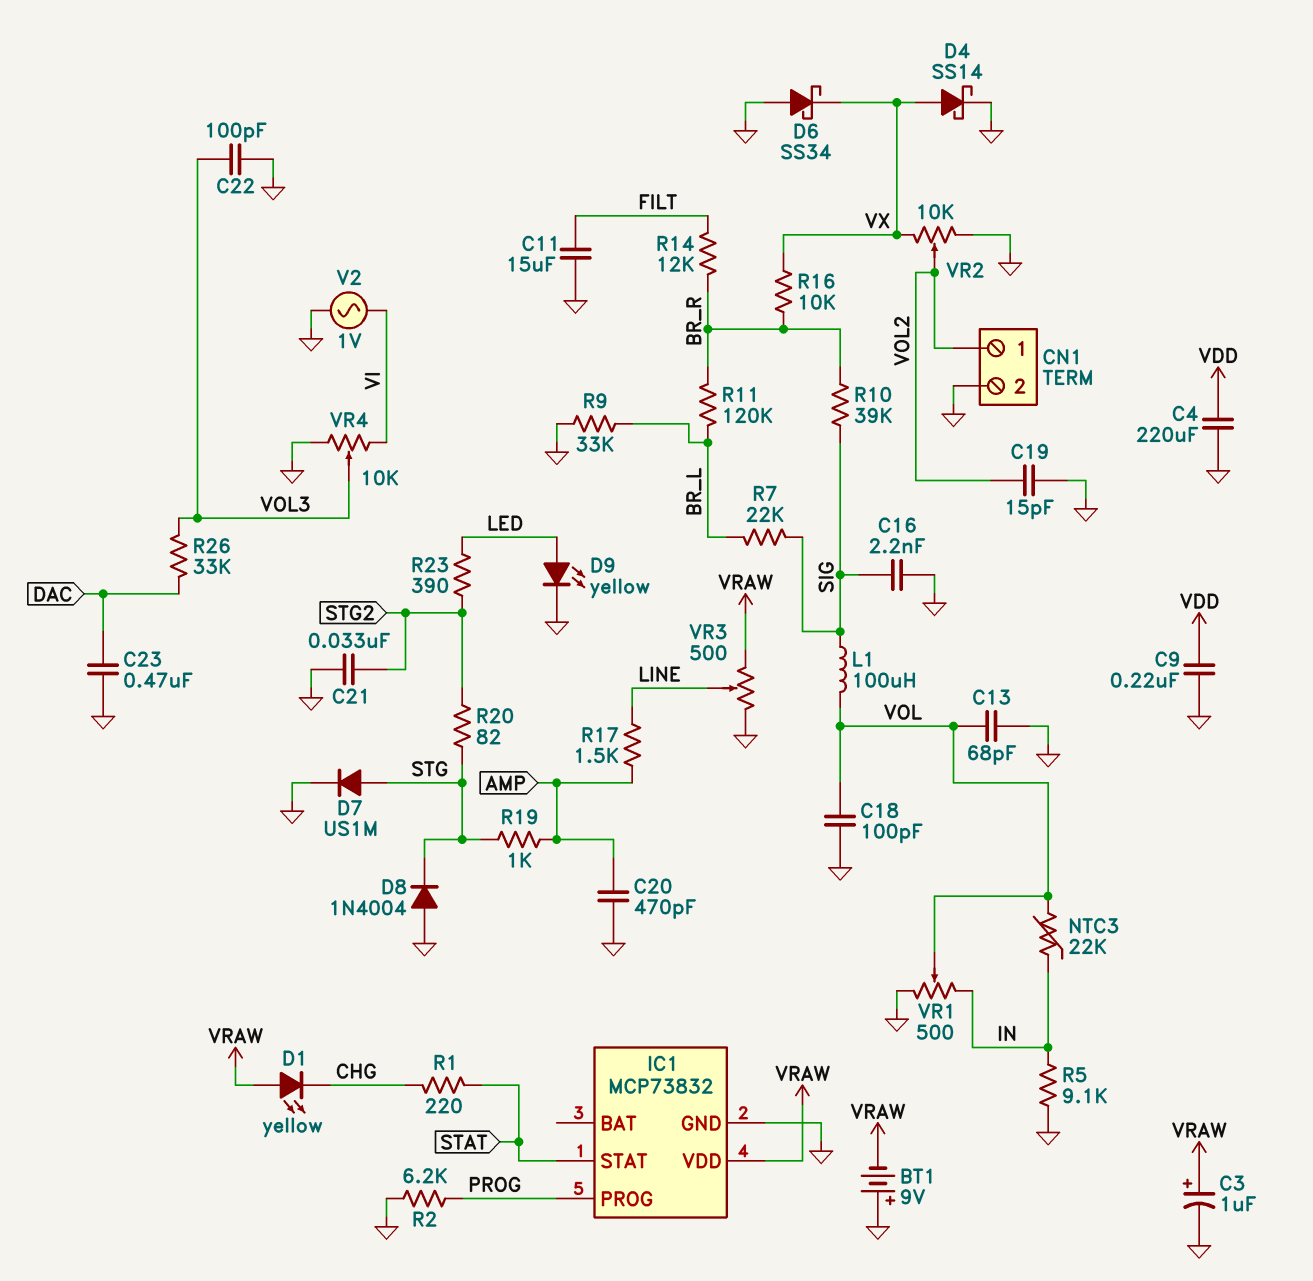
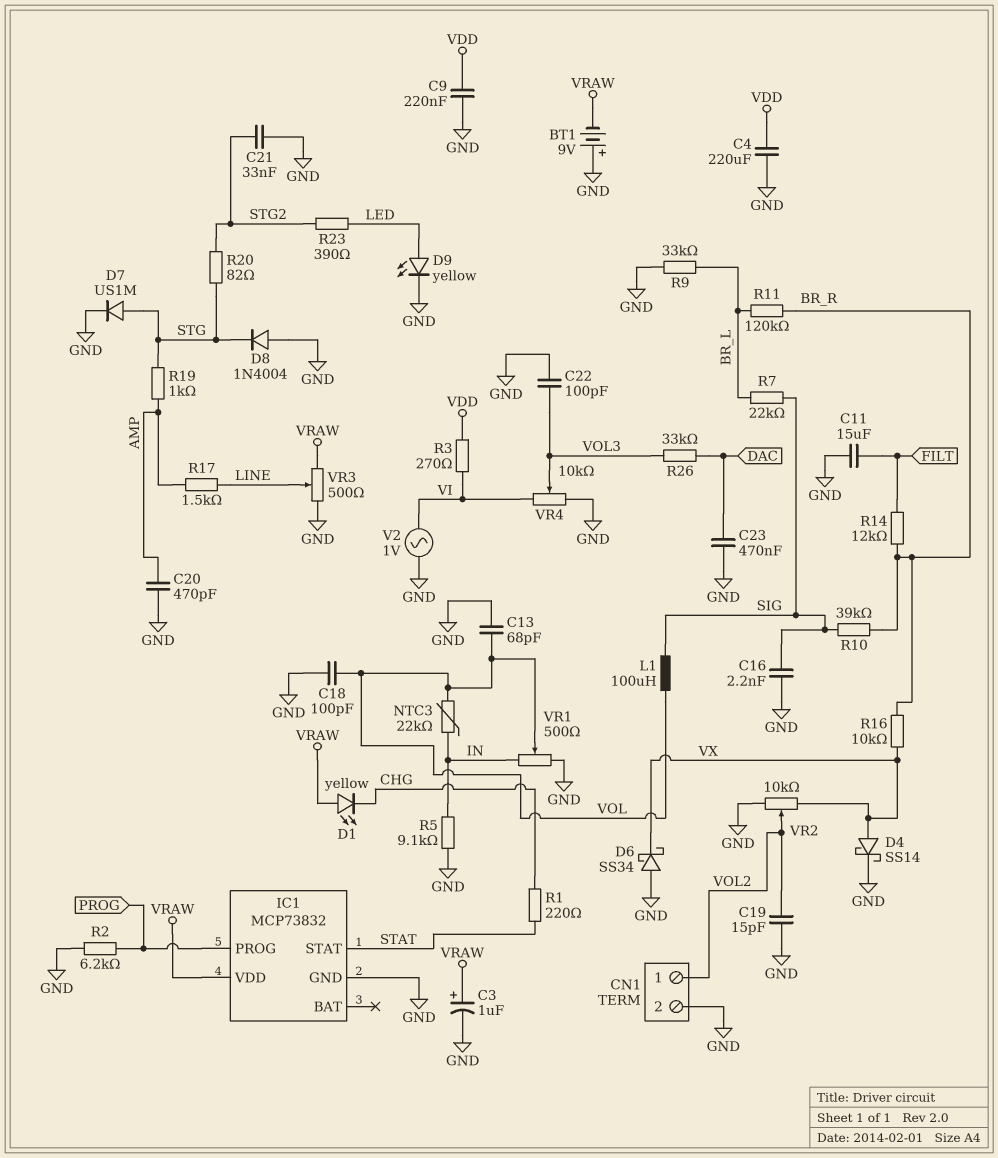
R3: none -> 270 (VDD, VI)

